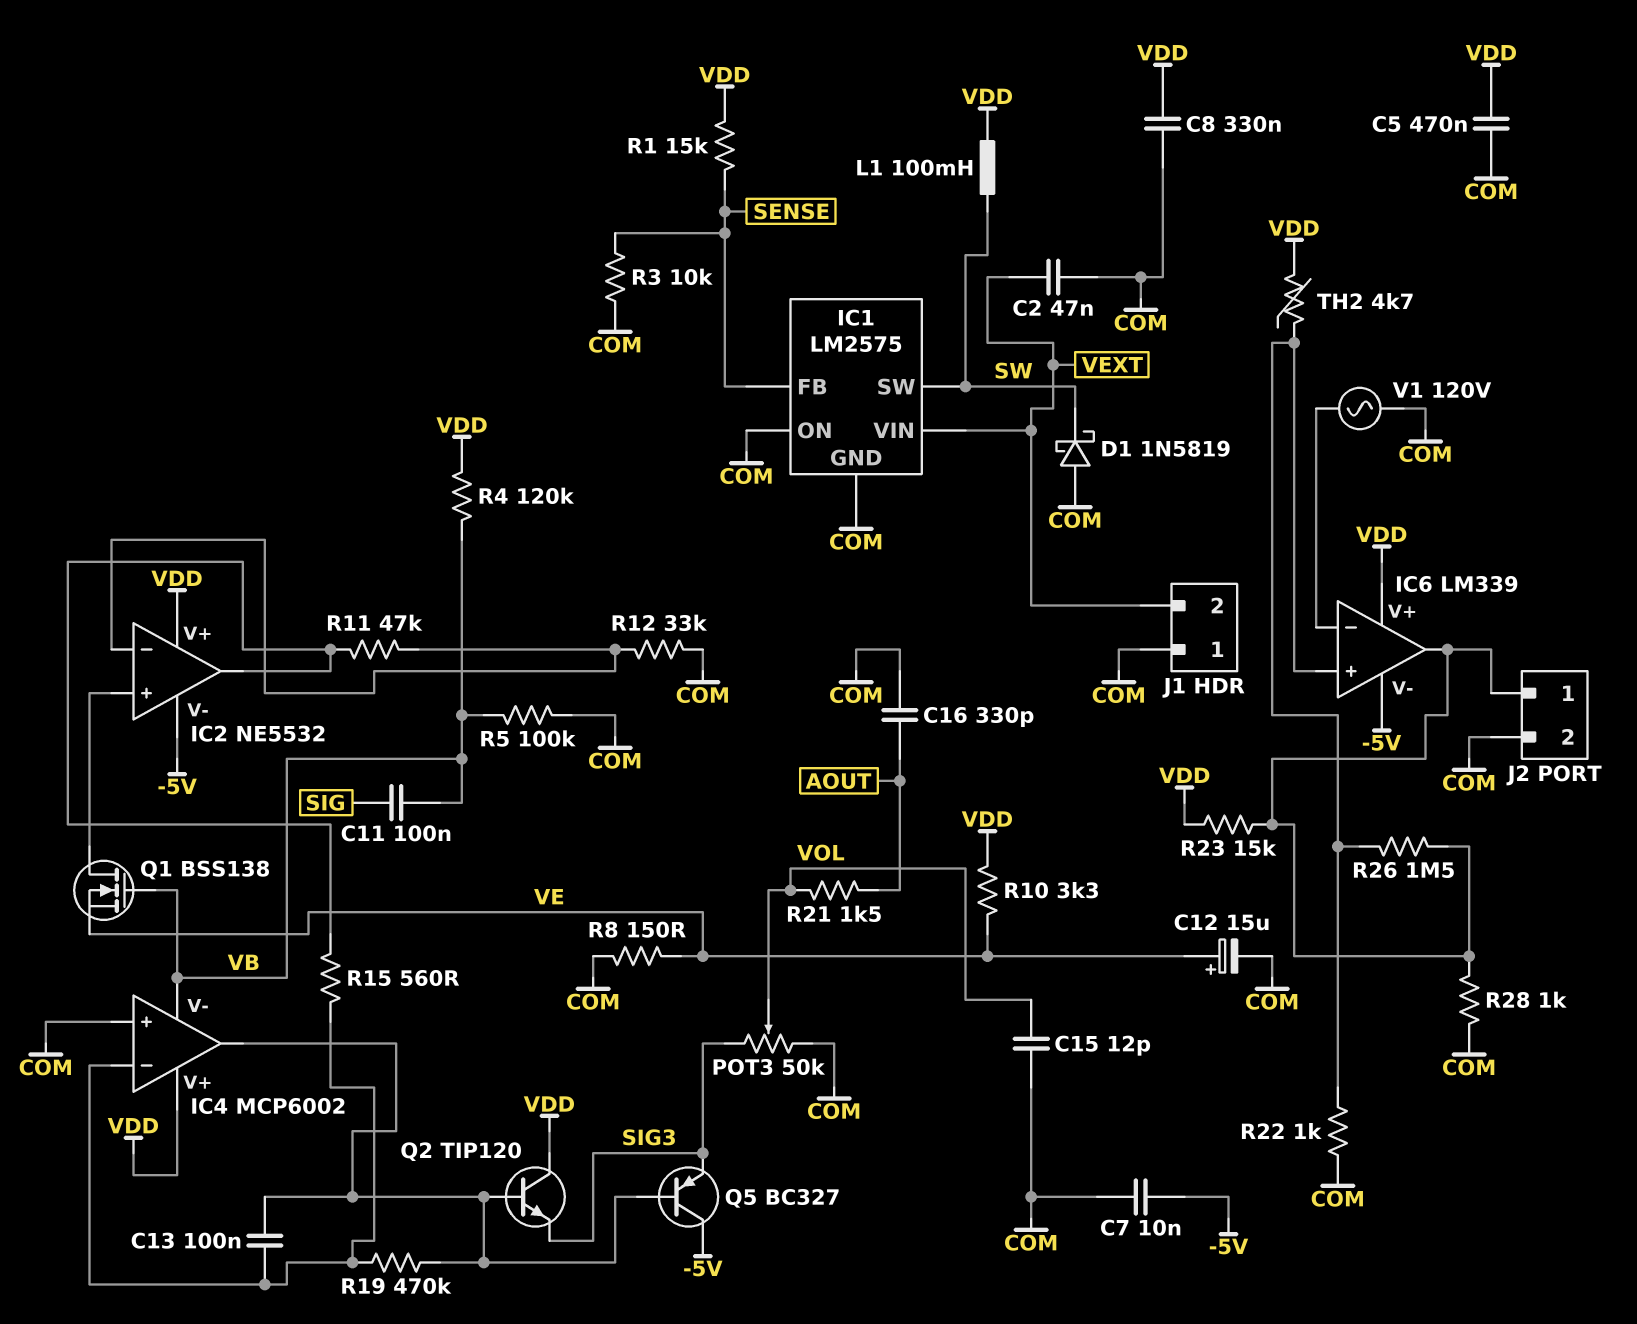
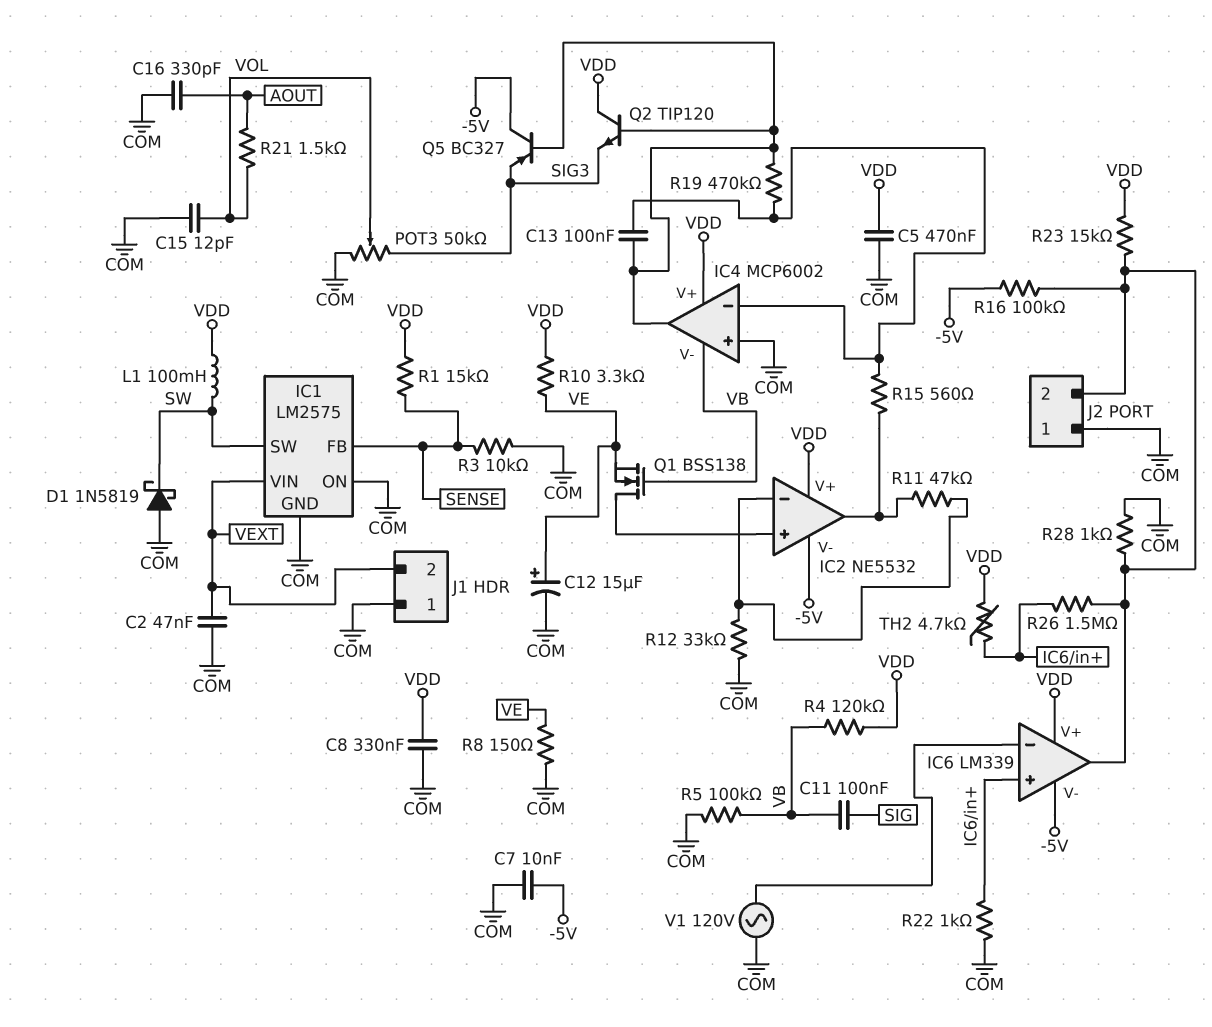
J2 pin 1: IC6/out -> COM
J2 pin 2: COM -> IC6/out
R16: none -> 100k (-5V, IC6/out)

